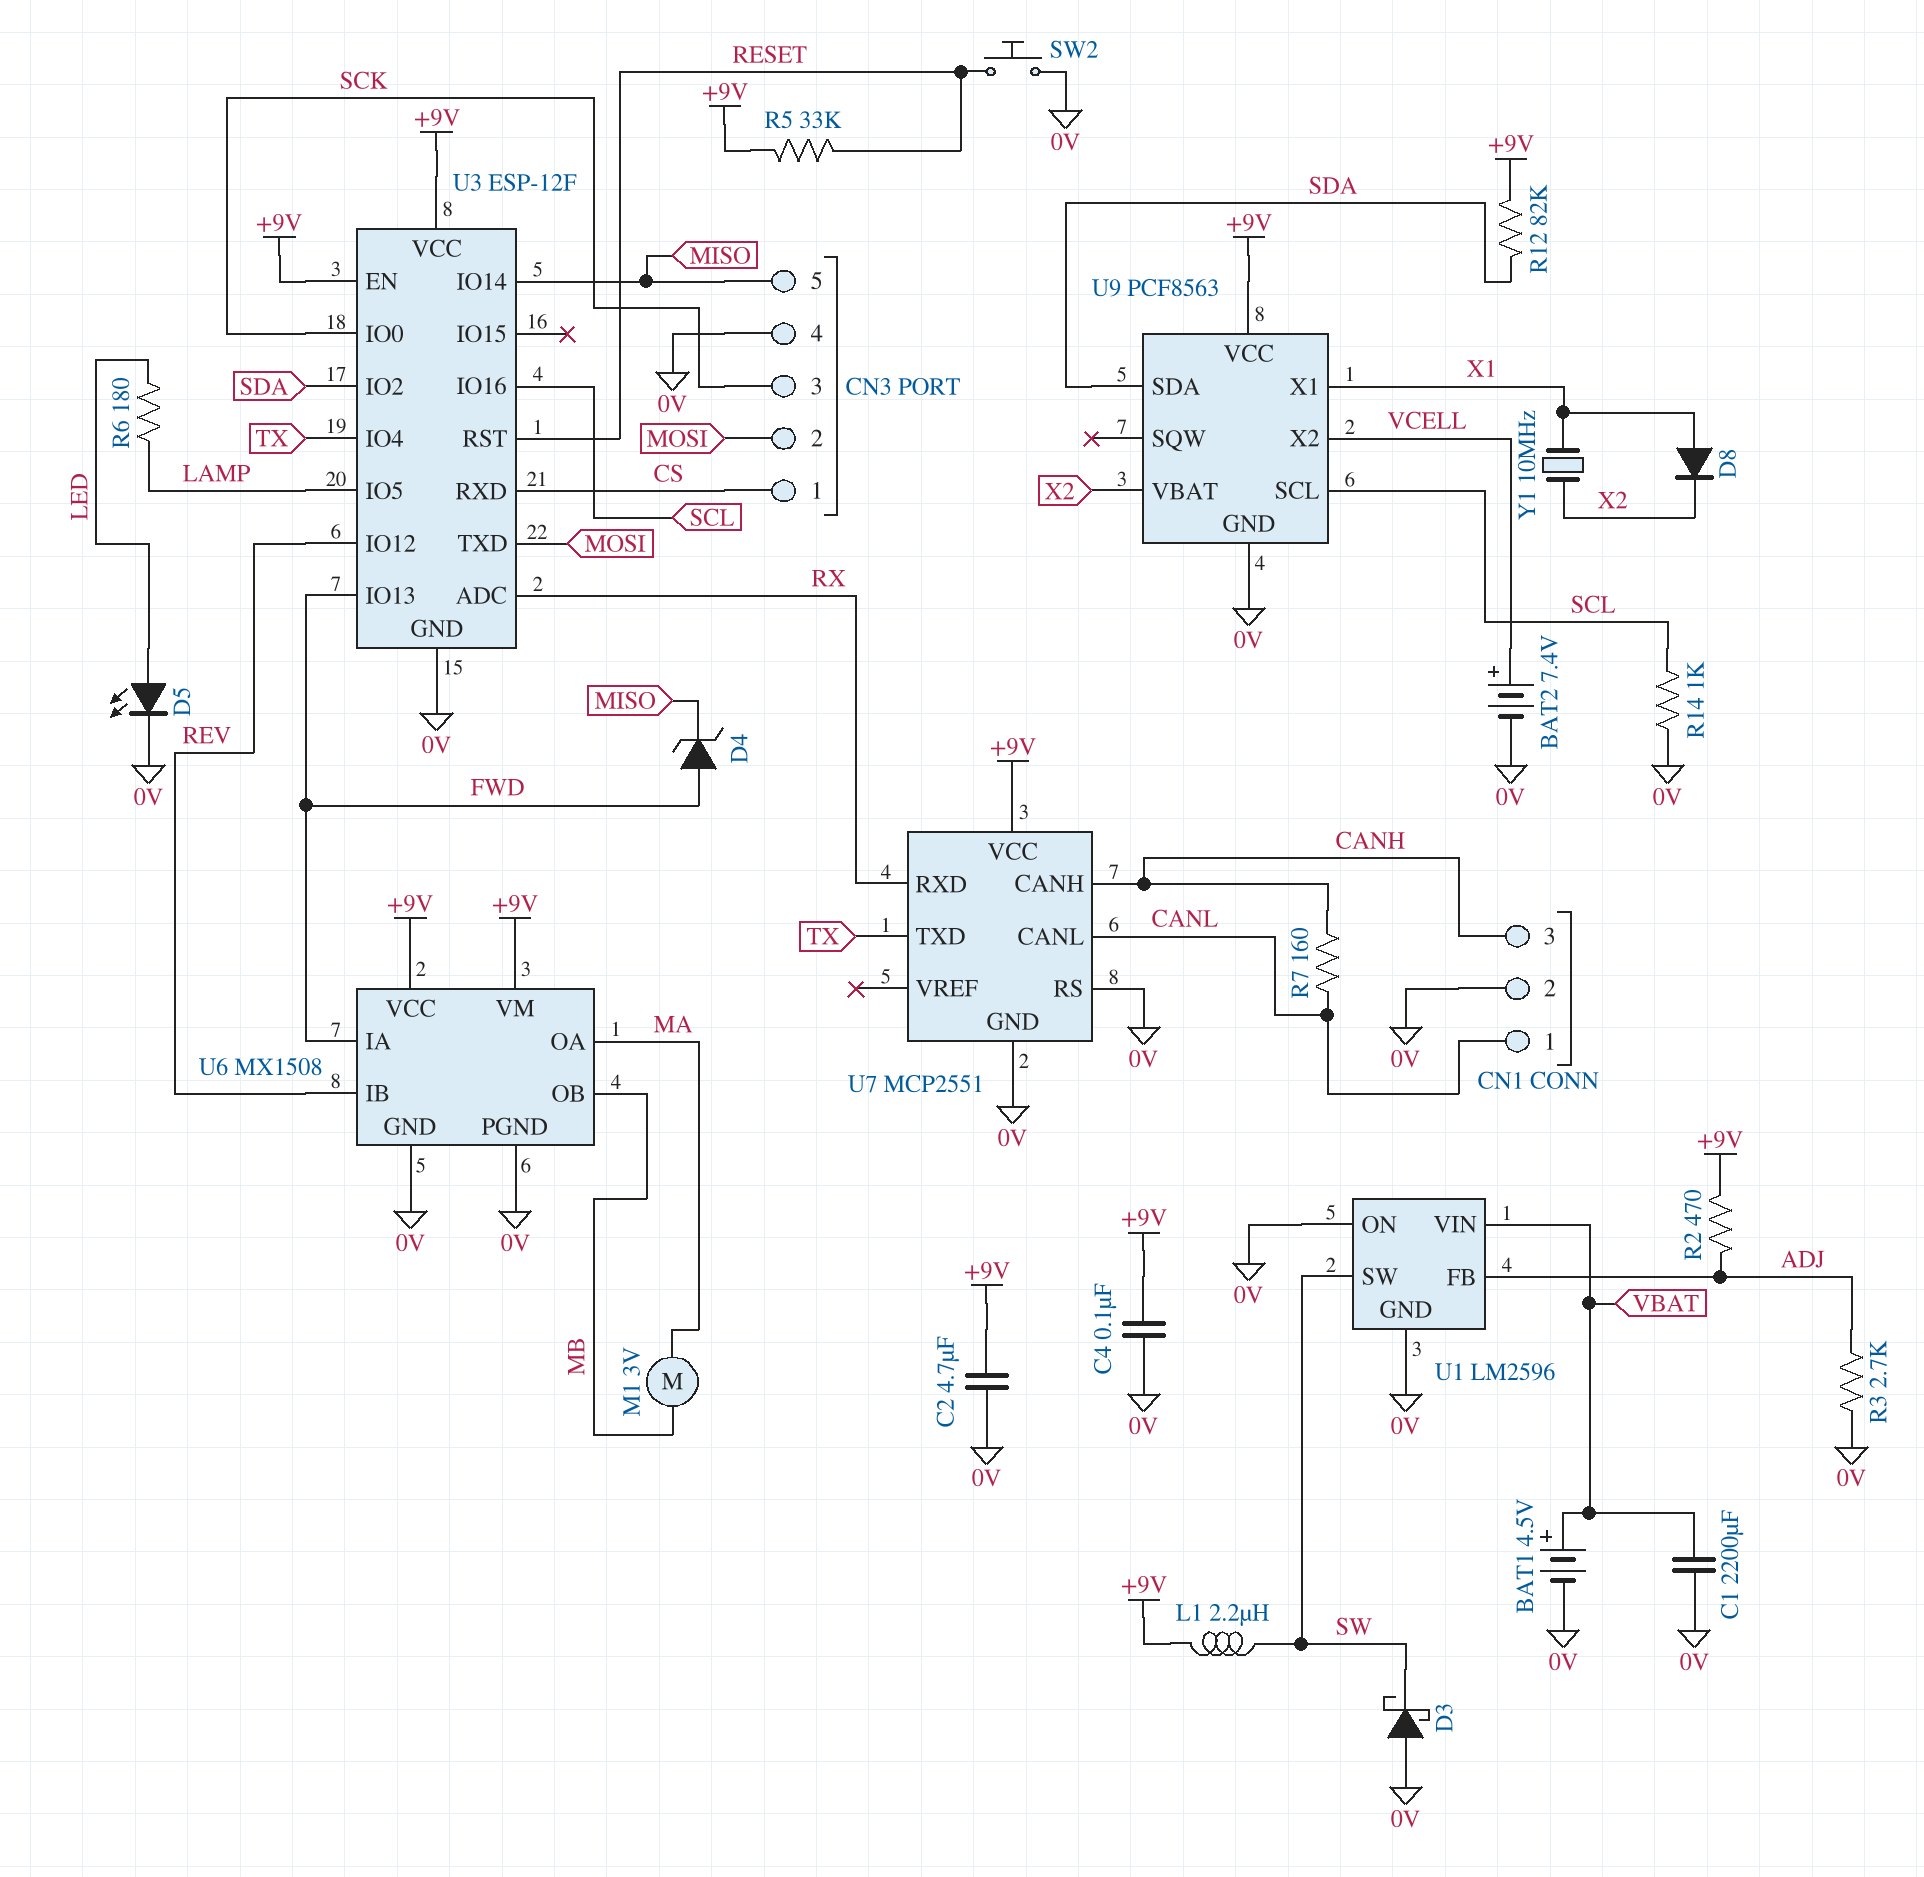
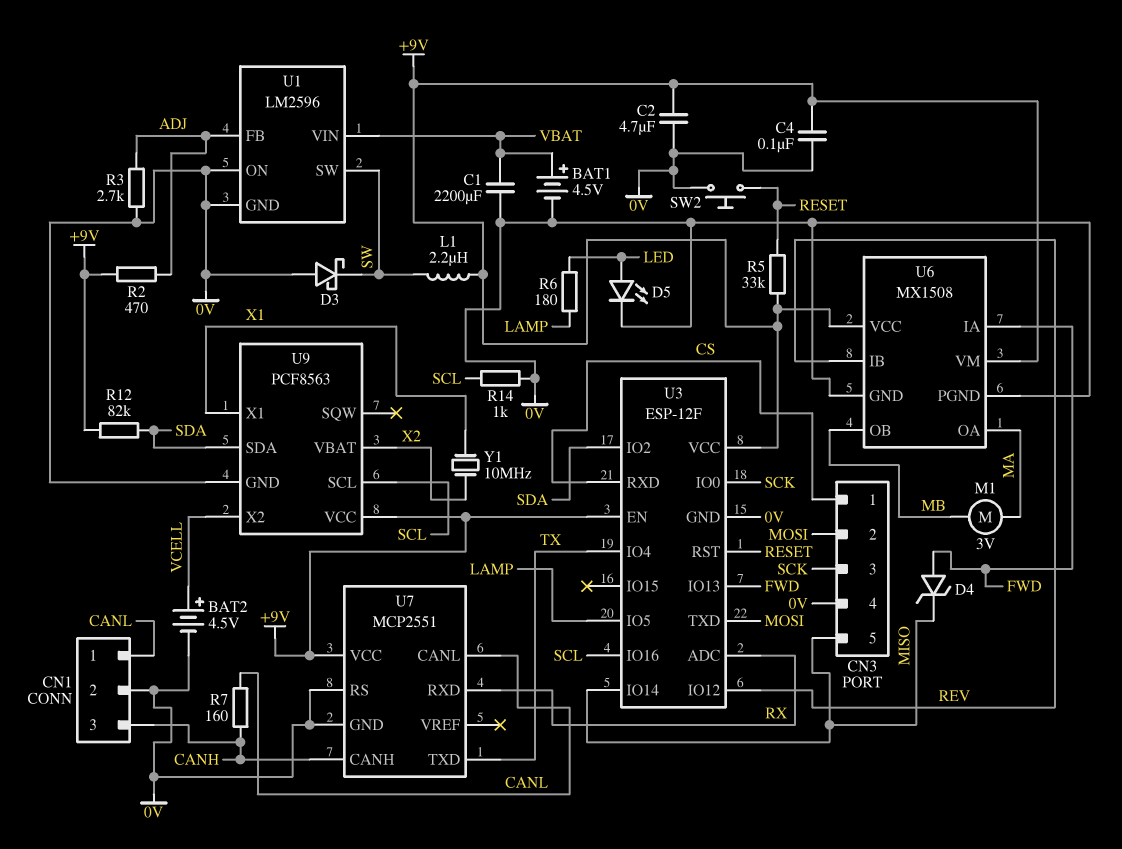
BAT2: 7.4V (plus VCELL, minus 0V) -> 4.5V (plus VCELL, minus 0V)
D8: diode (A X1, K X2) -> none

